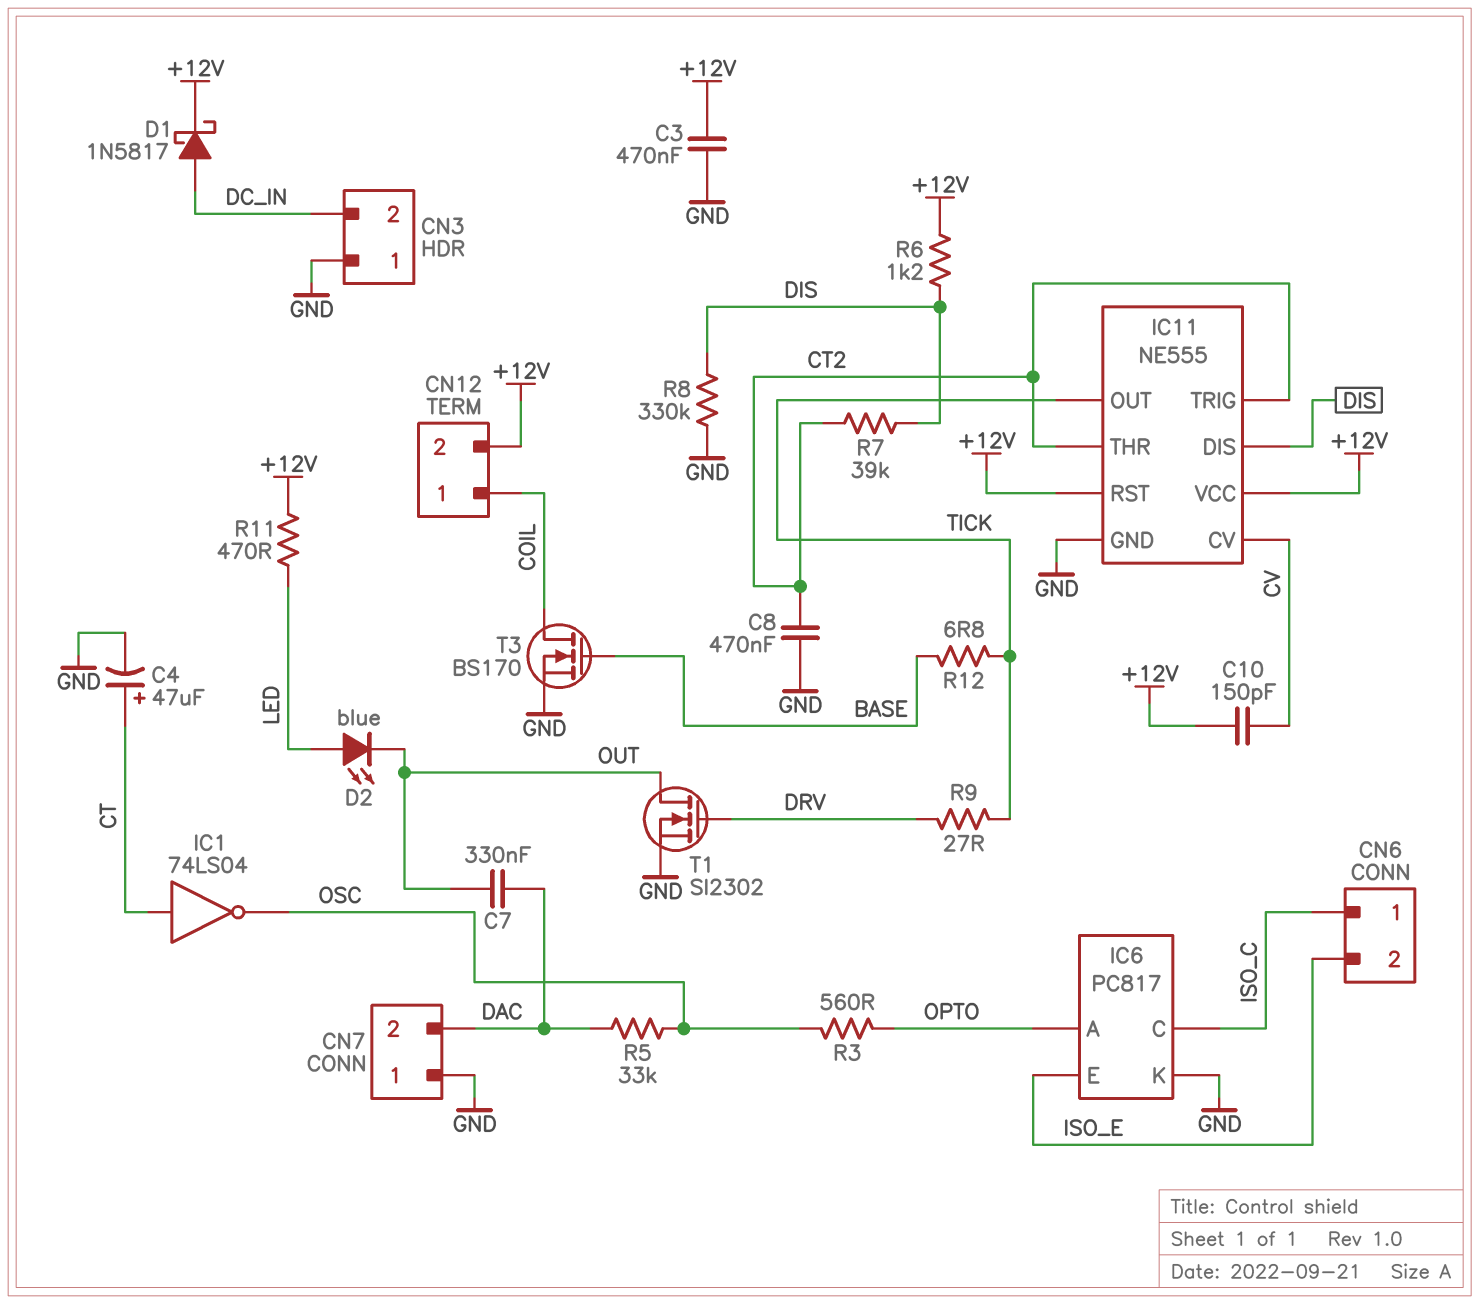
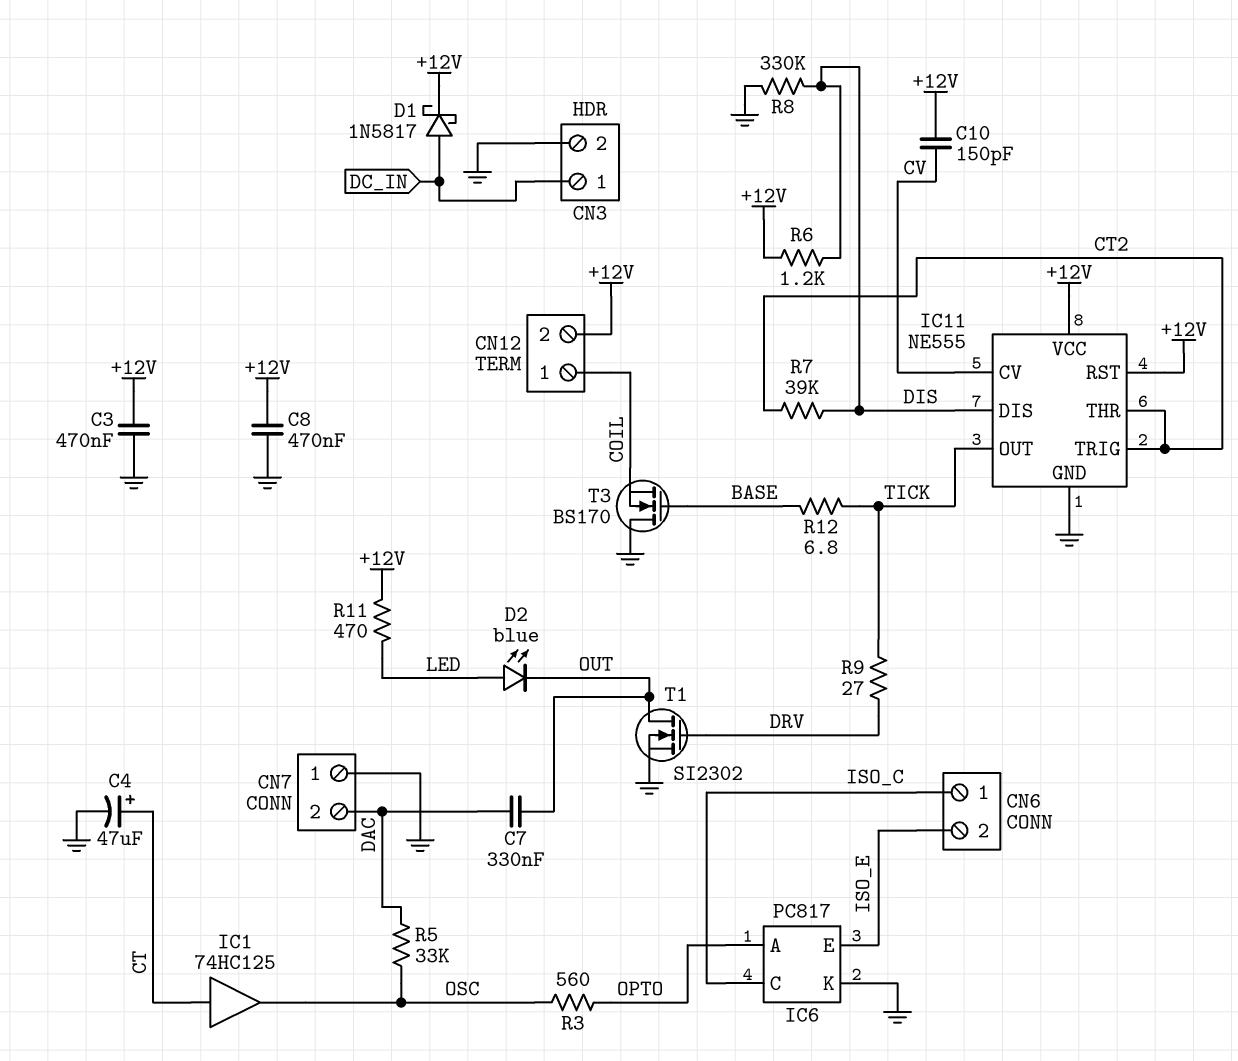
C8: 470nF (CT2, GND) -> 470nF (+12V, GND)
CN3 pin 1: GND -> DC_IN
CN3 pin 2: DC_IN -> GND
IC1: NOT 74LS04 (in CT, out OSC) -> buffer 74HC125 (in CT, out OSC)
T3: NMOS BS170 (G BASE, D COIL, S GND) -> NMOS BS170 (G BASE, D GND, S COIL)

